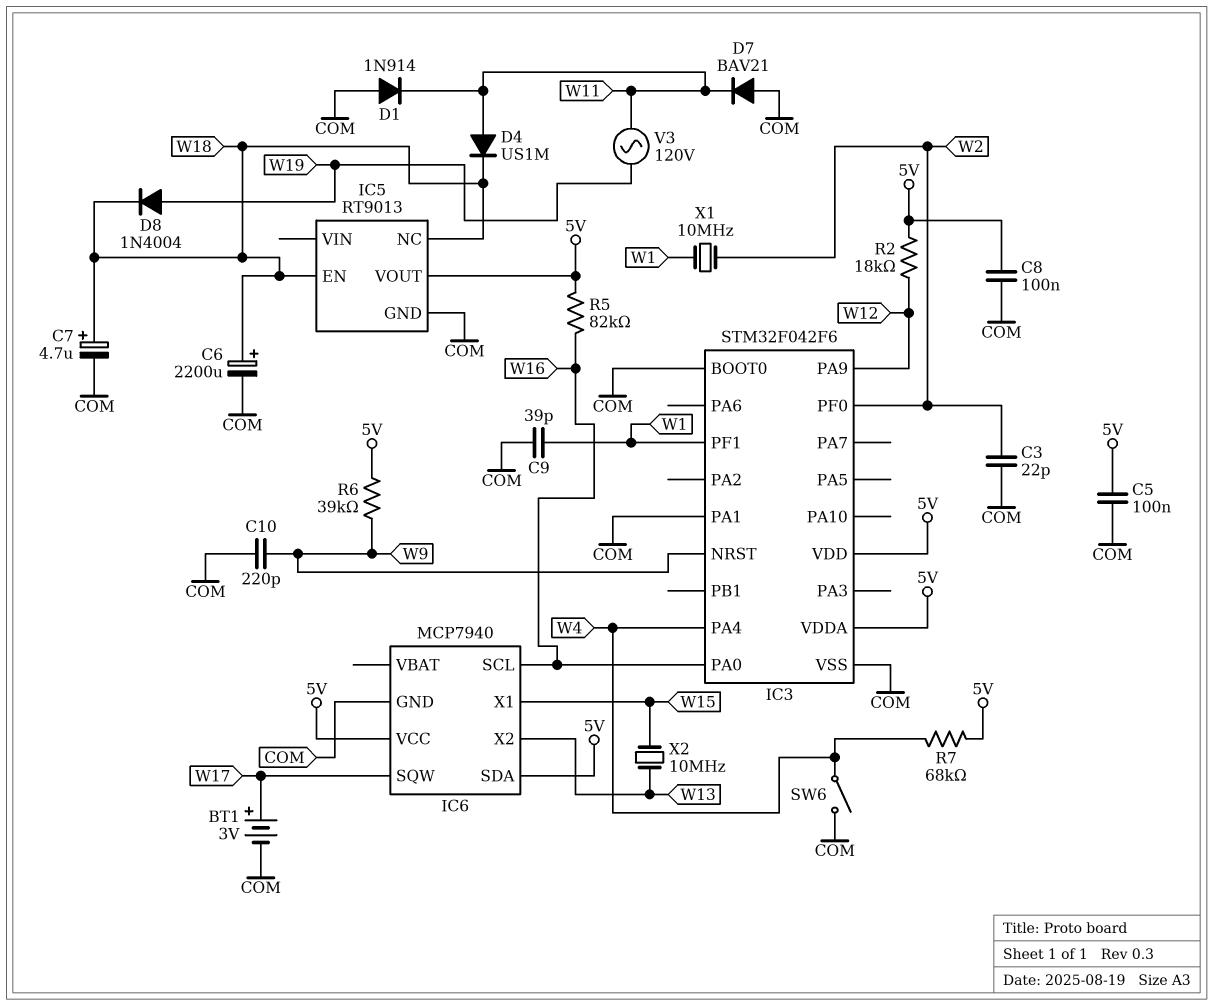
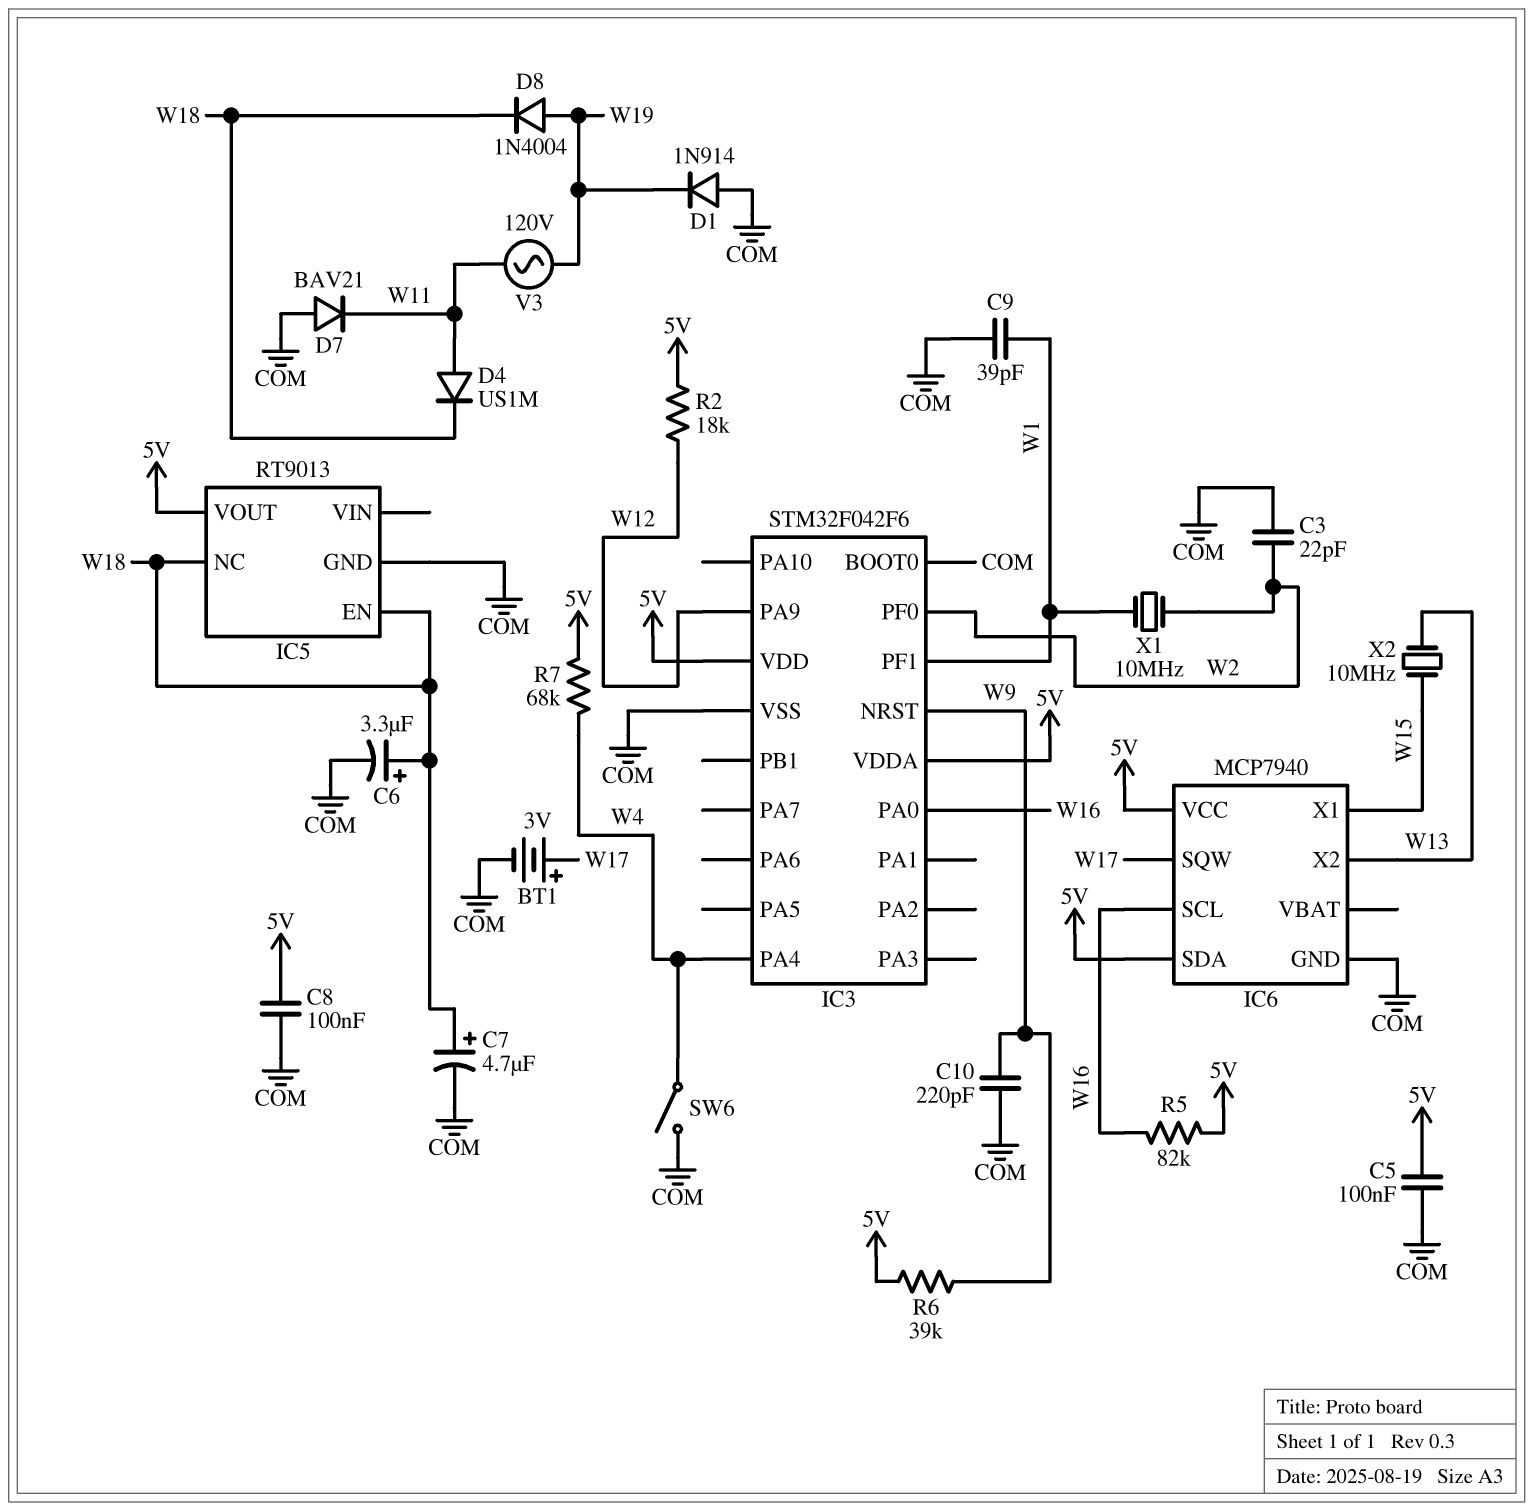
C6: 2200uF (plus W18, minus COM) -> 3.3uF (plus W18, minus COM)
D1: diode 1N914 (A COM, K W11) -> diode 1N914 (A COM, K W19)
IC3 pin PA1: COM -> none

